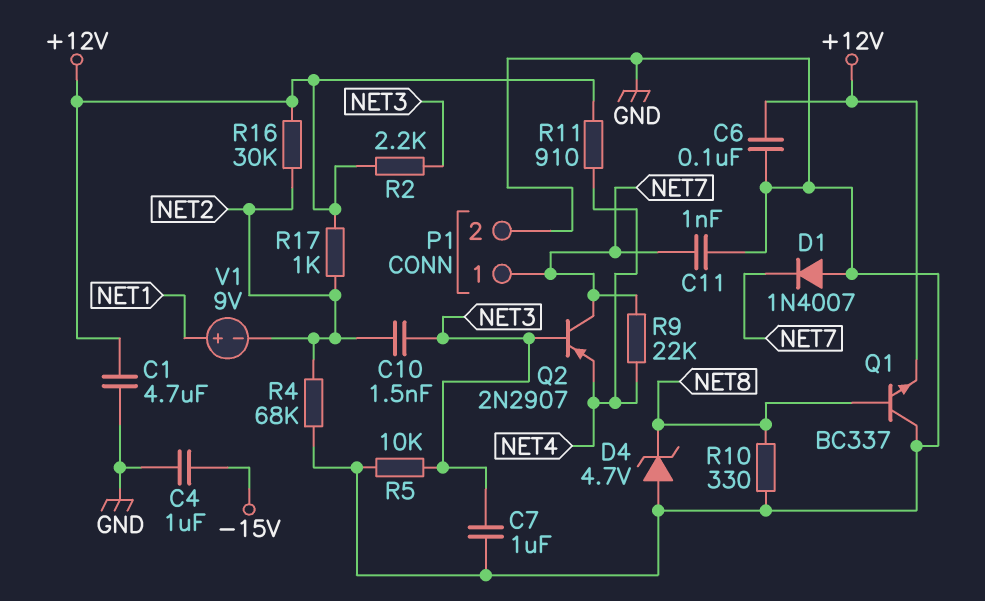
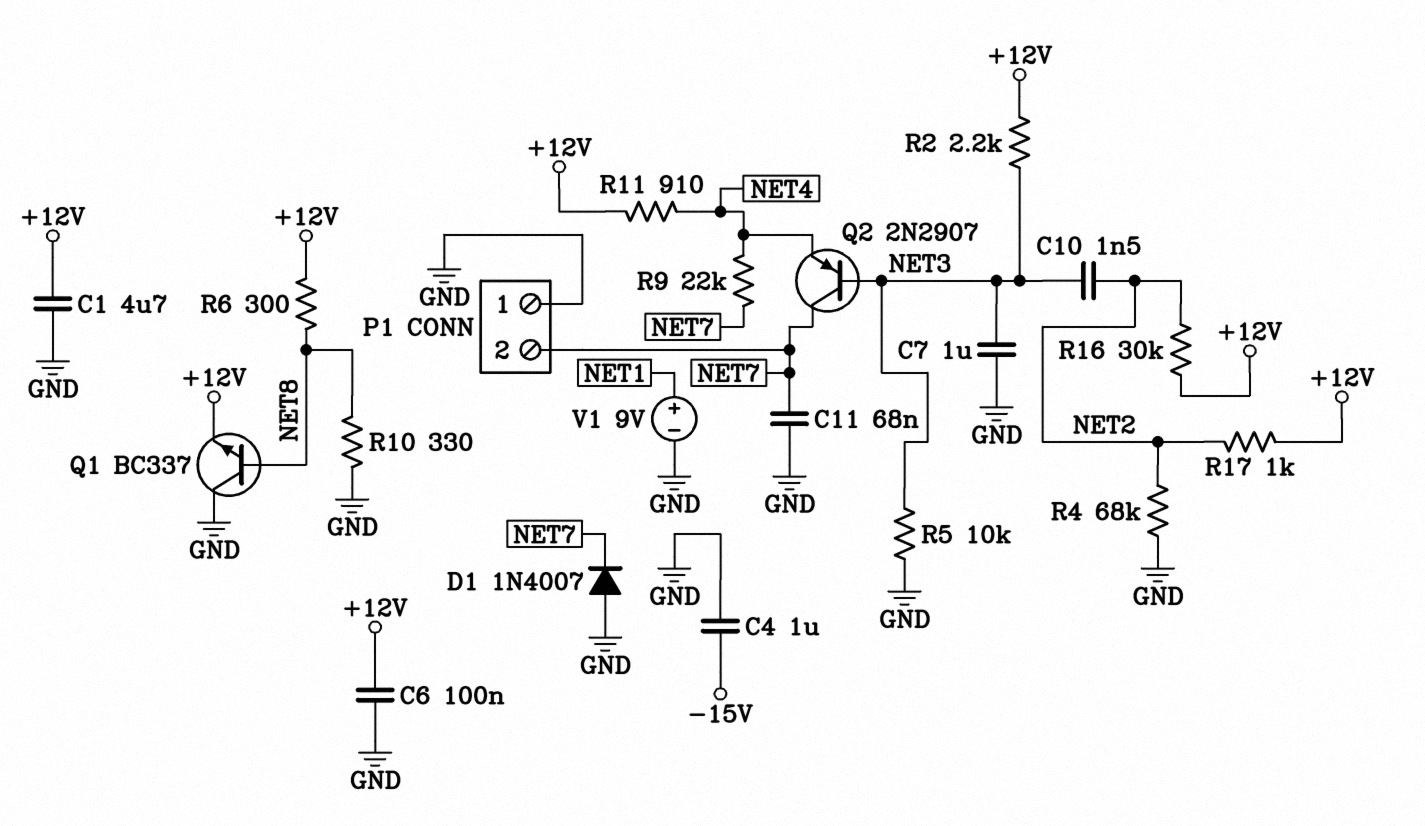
C11: 1nF (GND, NET7) -> 68nF (GND, NET7)
D4: zener 4.7V (A GND, K NET8) -> none
P1 pin 1: NET7 -> GND
P1 pin 2: GND -> NET7
R6: none -> 300 (+12V, NET8)
V1: 9V (plus NET1, minus NET2) -> 9V (plus NET1, minus GND)

